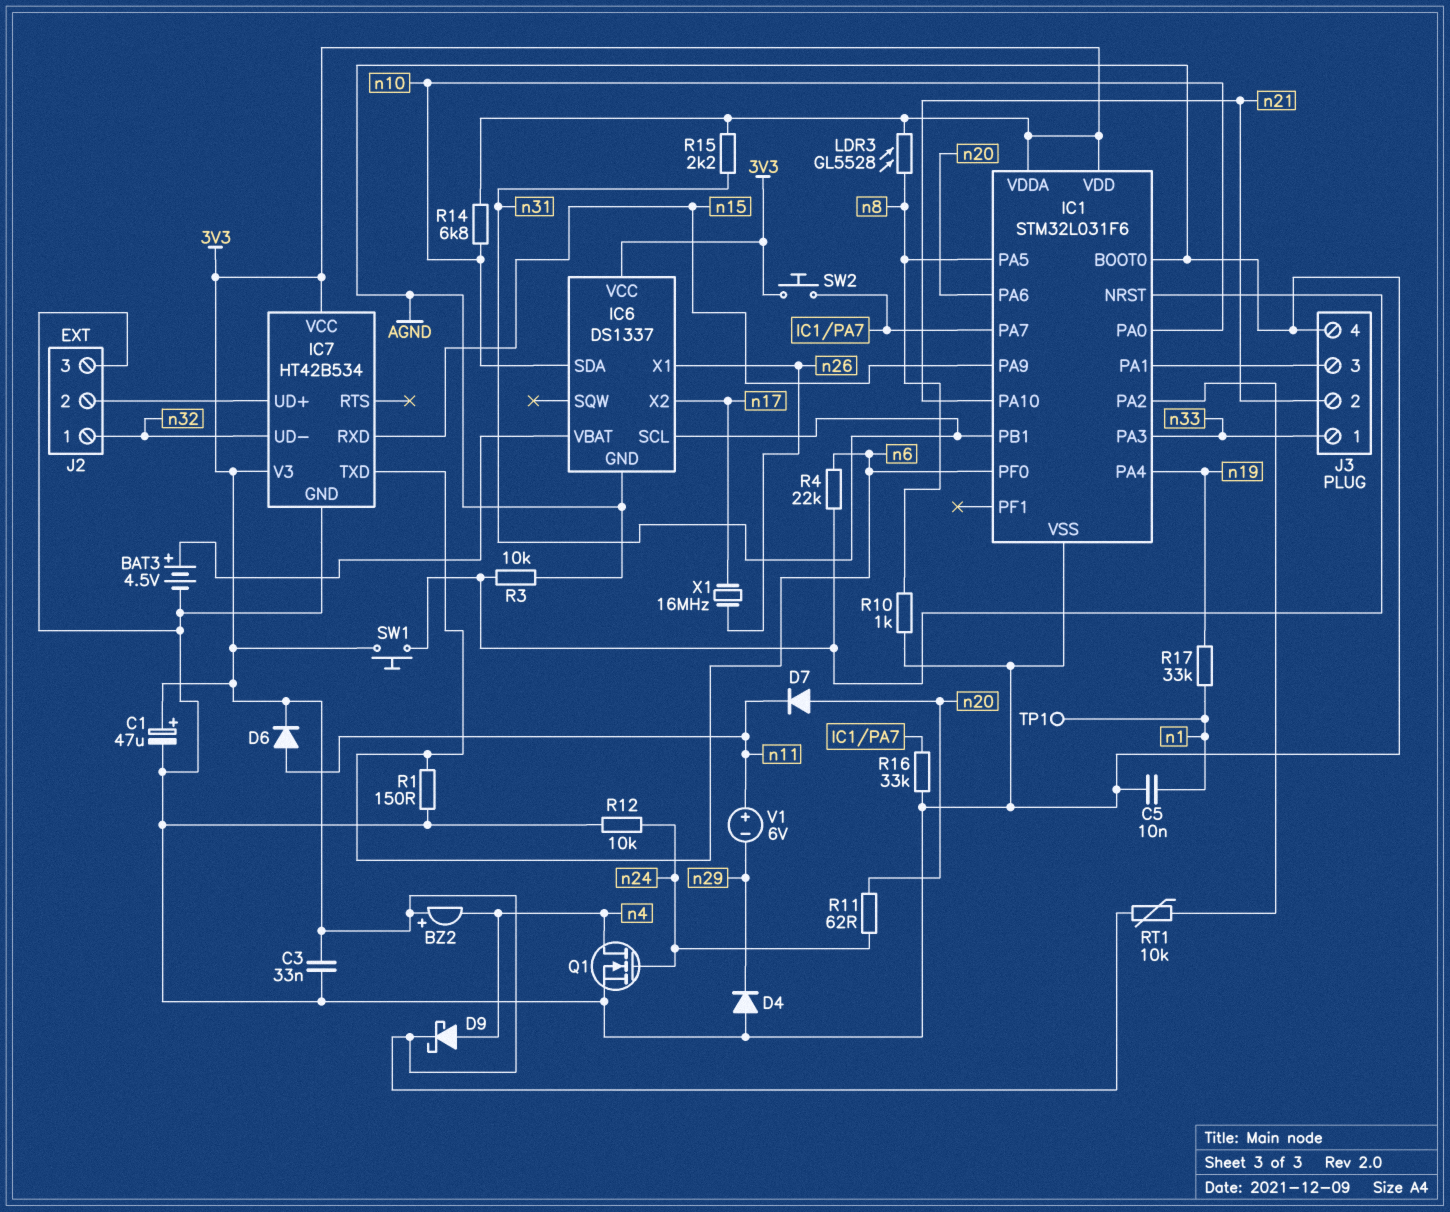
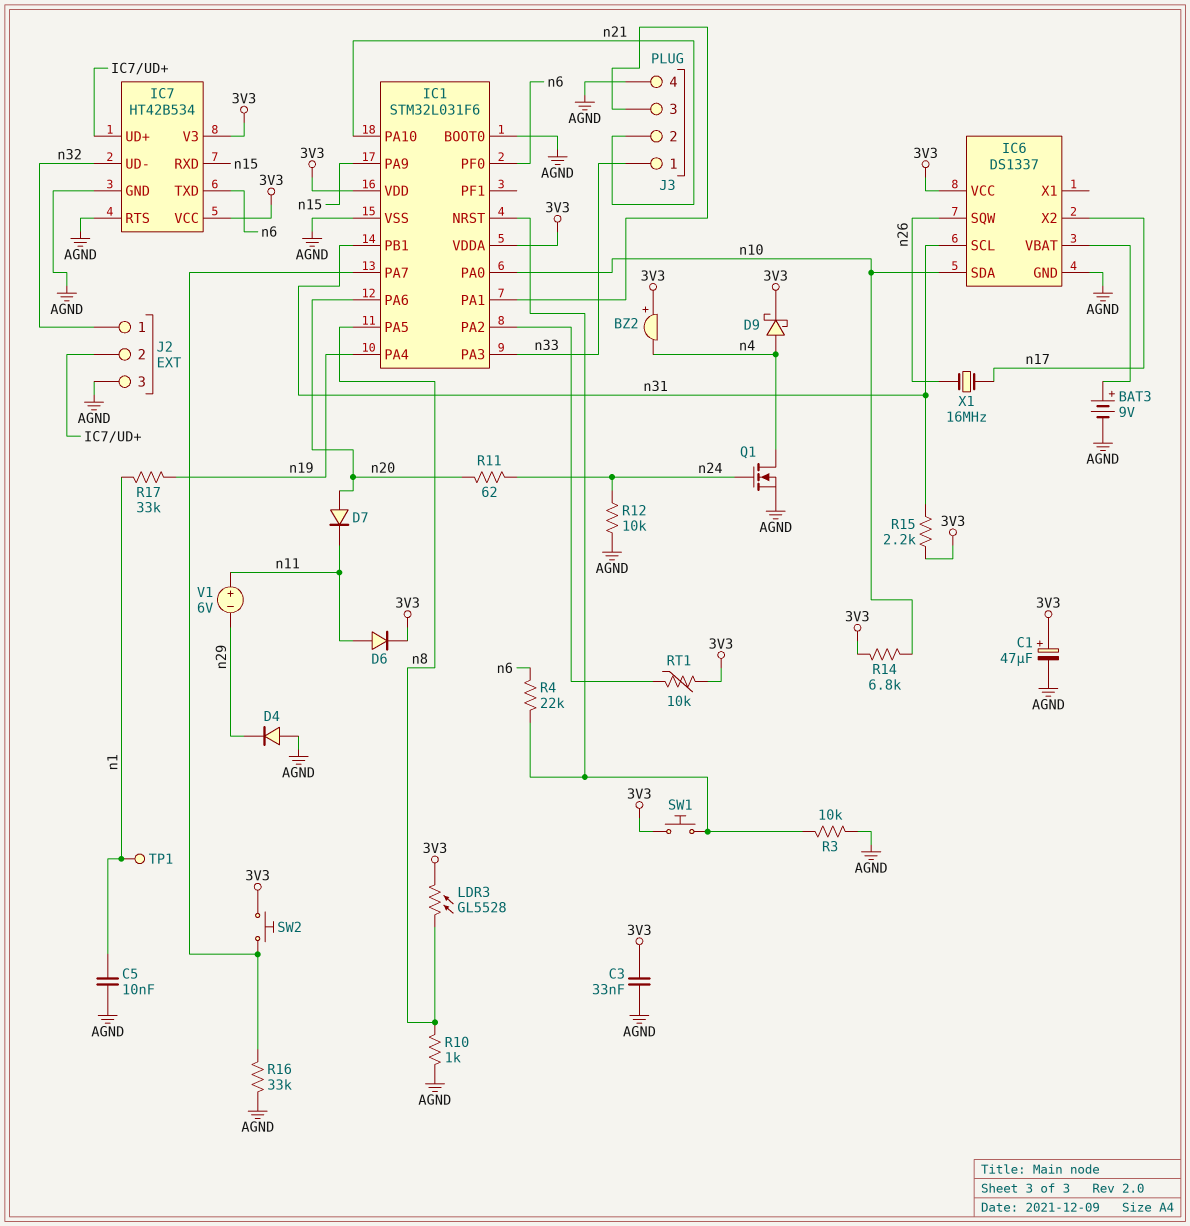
BAT3: 4.5V (plus IC6/VBAT, minus AGND) -> 9V (plus IC6/VBAT, minus AGND)
IC6 pin SQW: none -> n26
IC6 pin X1: n26 -> none
IC7 pin RTS: none -> AGND
R1: 150 (AGND, n6) -> none

